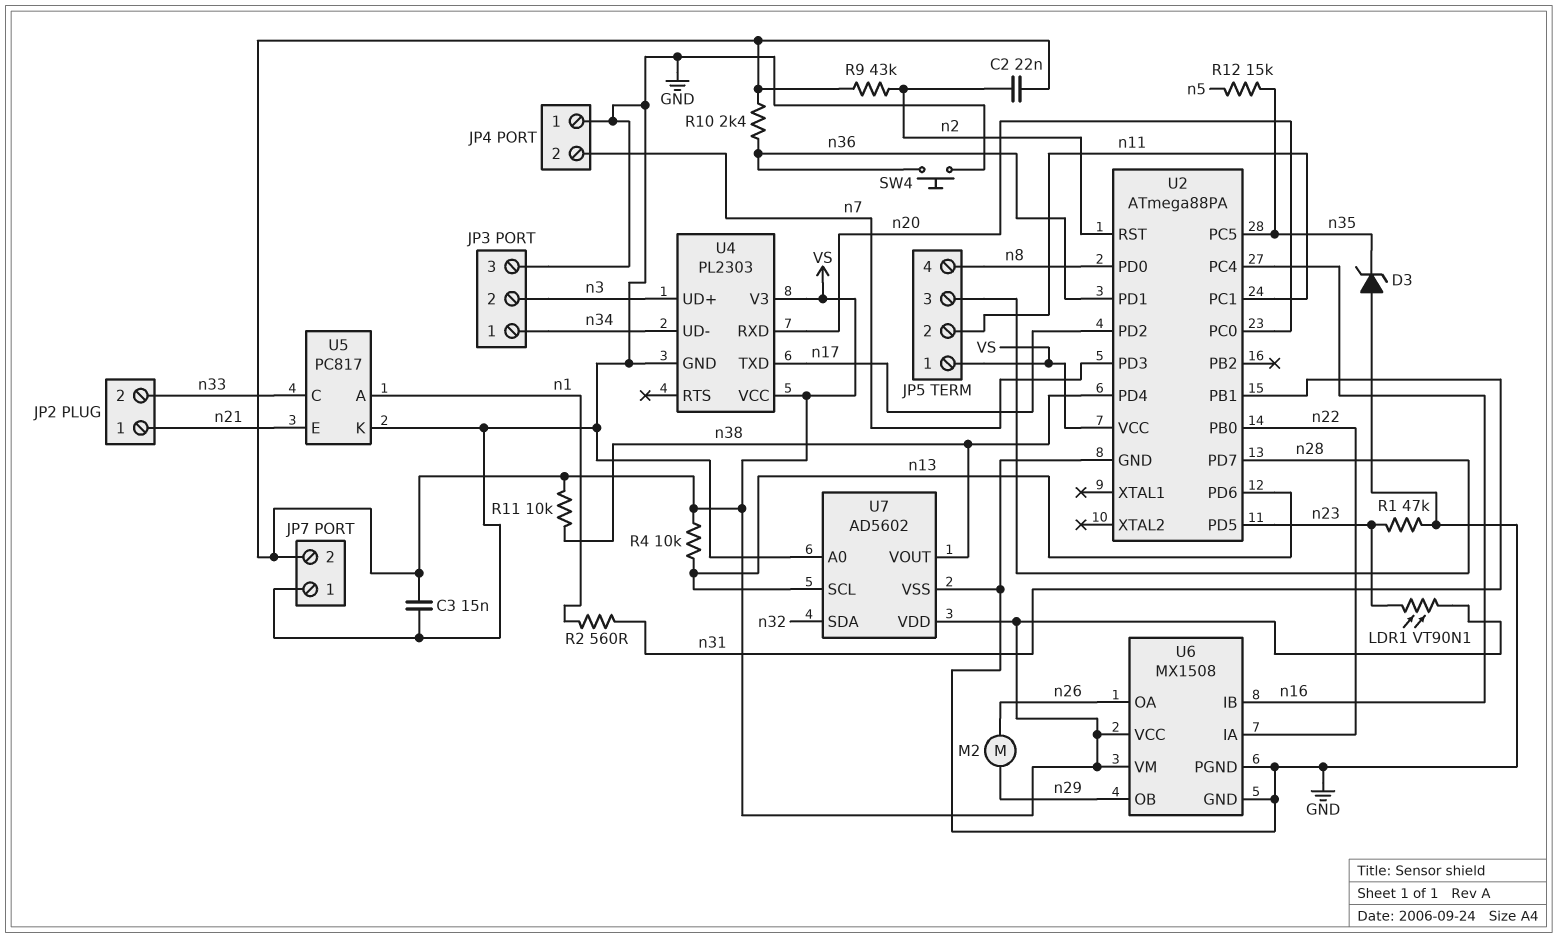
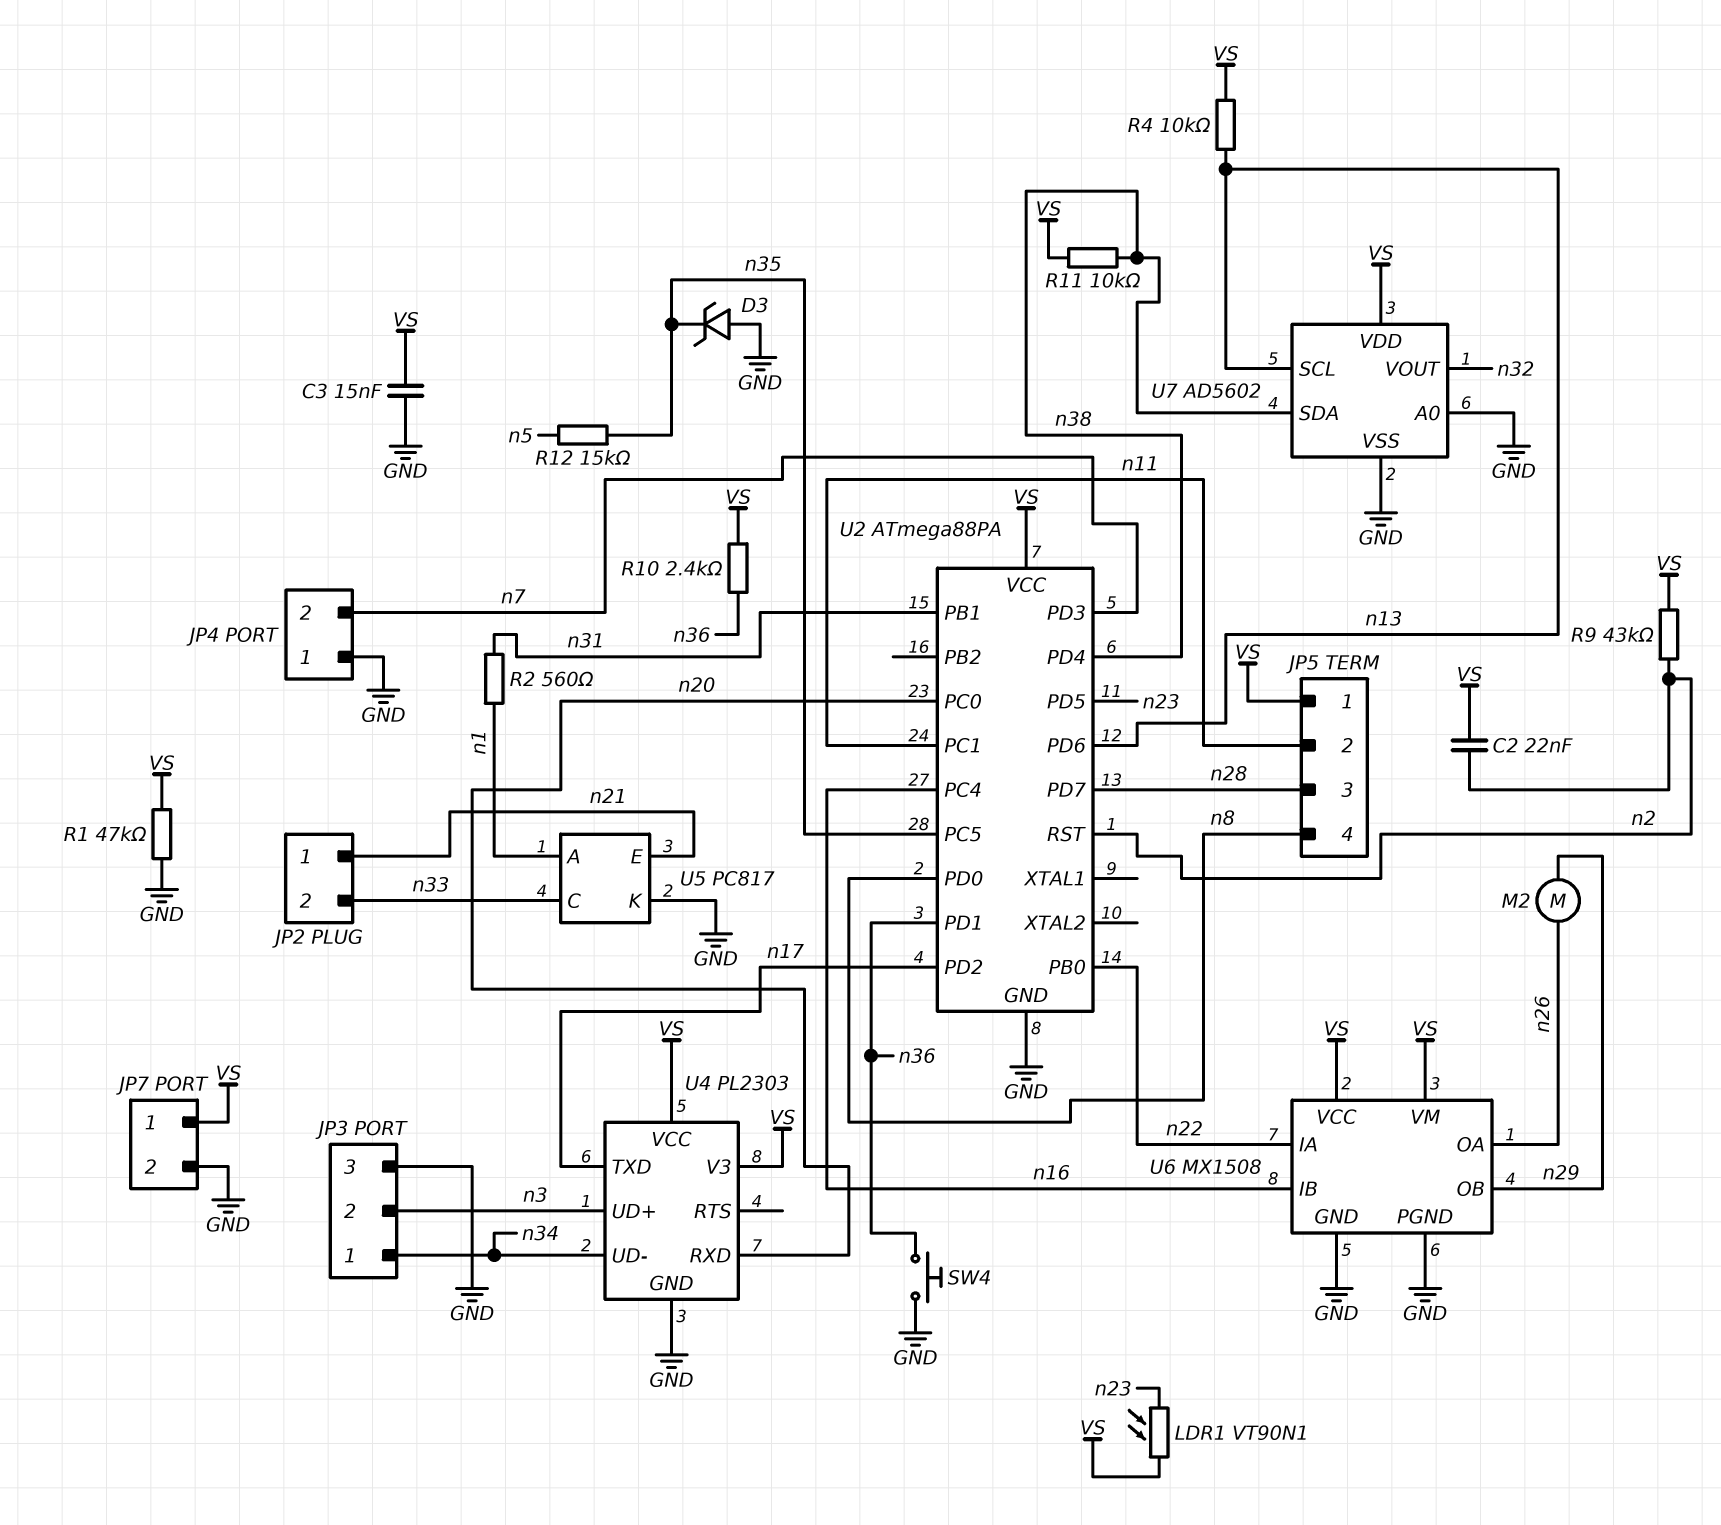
JP7 pin 1: GND -> VS
JP7 pin 2: VS -> GND
R1: 47k (GND, n23) -> 47k (GND, VS)
U7 pin SDA: n32 -> n38
U7 pin VOUT: n38 -> n32

